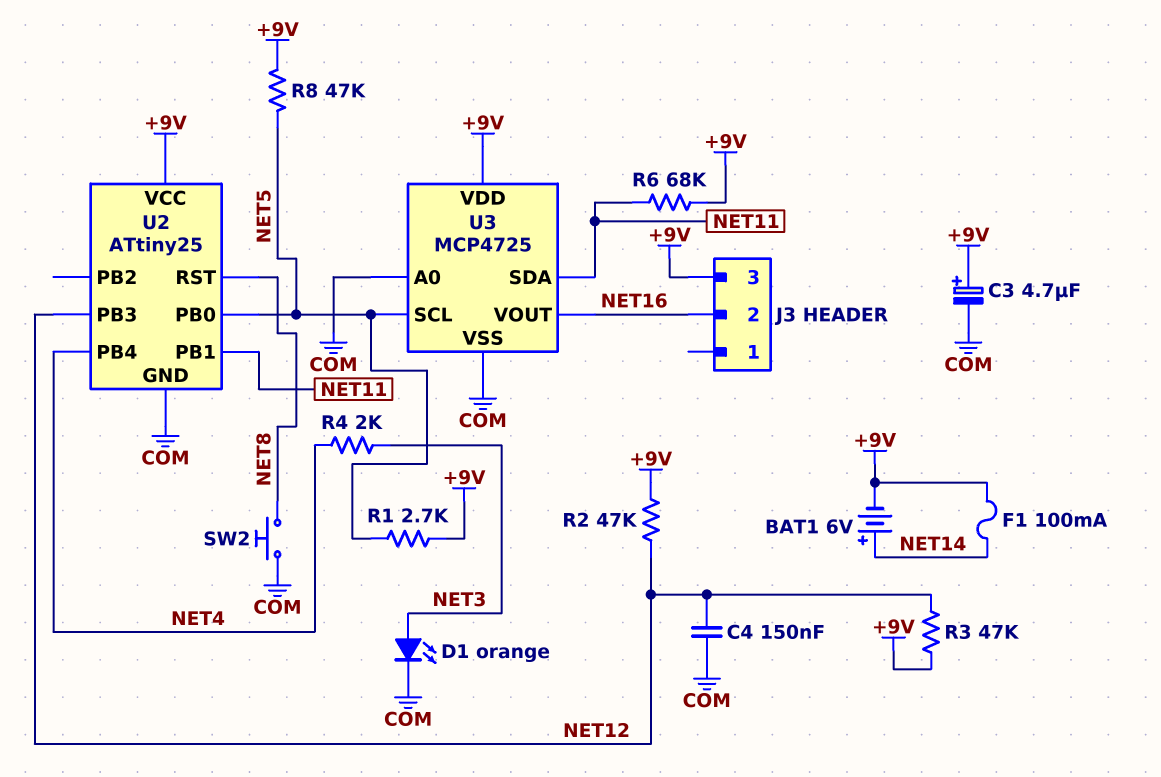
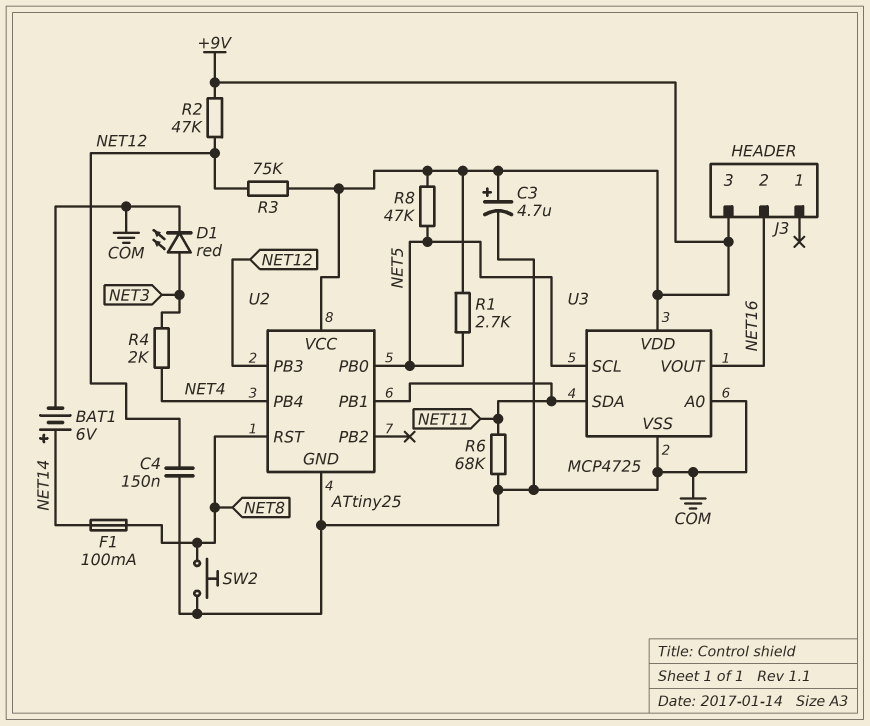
BAT1: 6V (plus NET14, minus +9V) -> 6V (plus NET14, minus COM)
D1: LED orange (A NET3, K COM) -> LED red (A NET3, K COM)
F1: 100mA (+9V, NET14) -> 100mA (NET8, NET14)
R3: 47k (+9V, NET12) -> 75k (+9V, NET12)
R6: 68k (+9V, NET11) -> 68k (COM, NET11)

